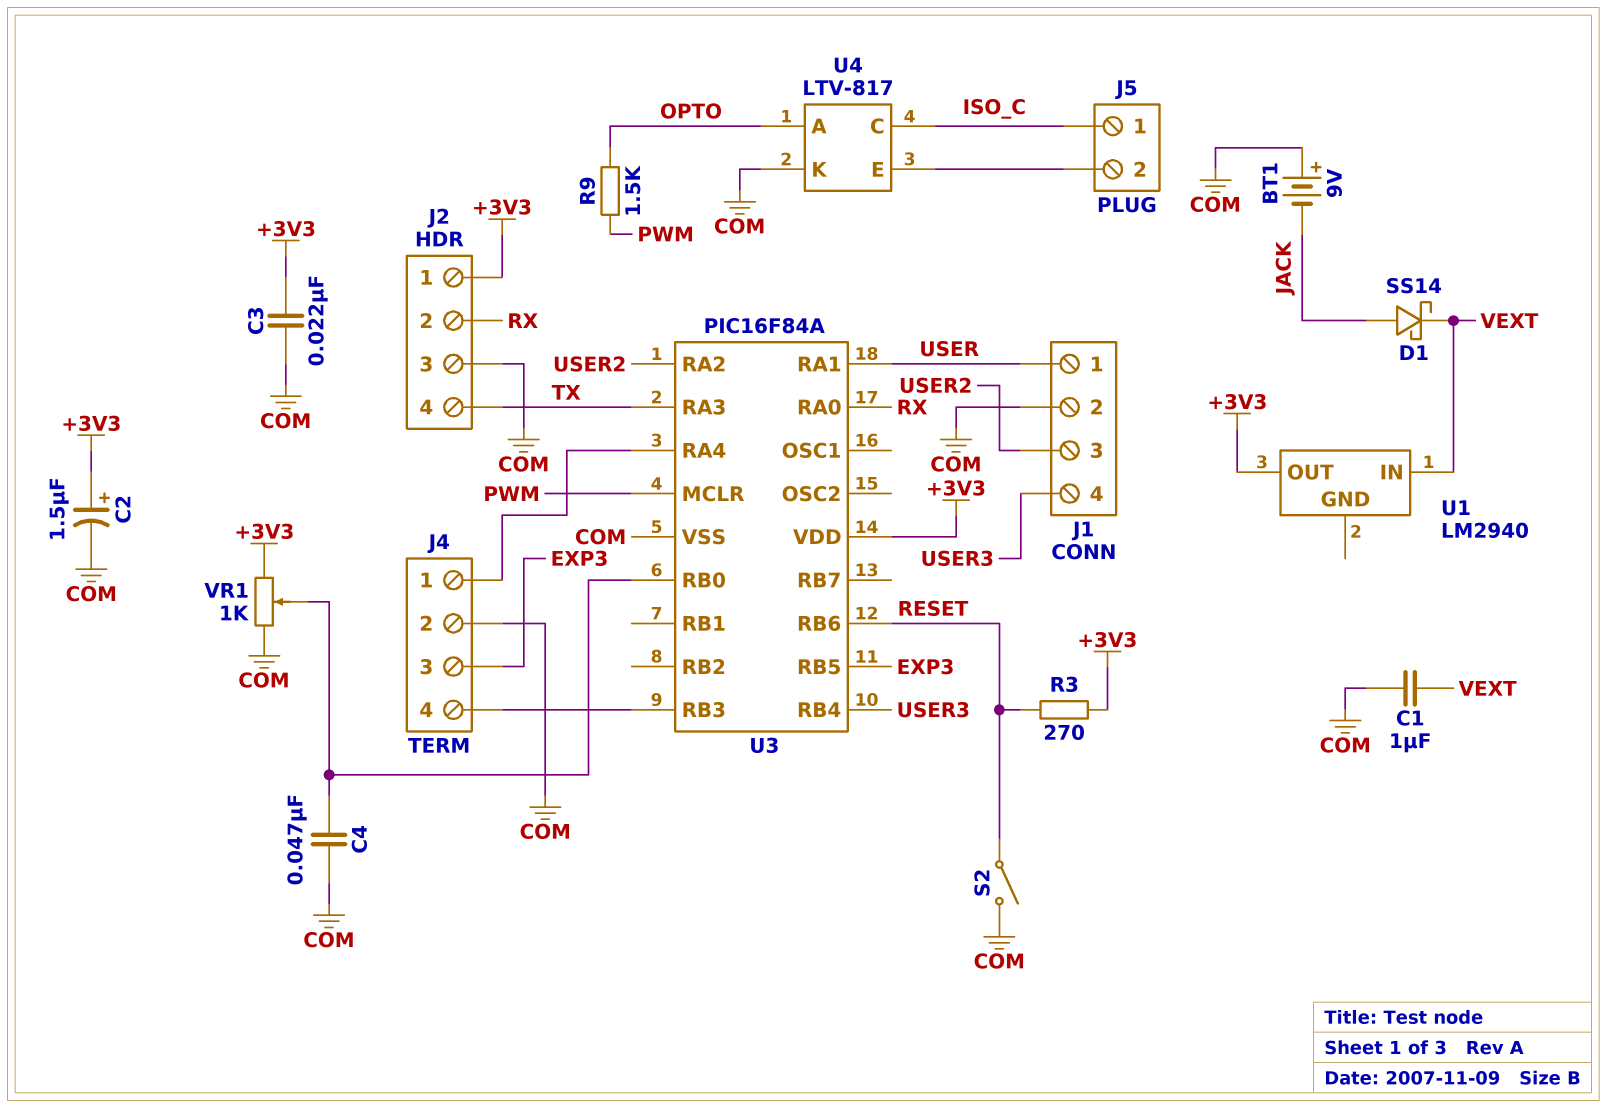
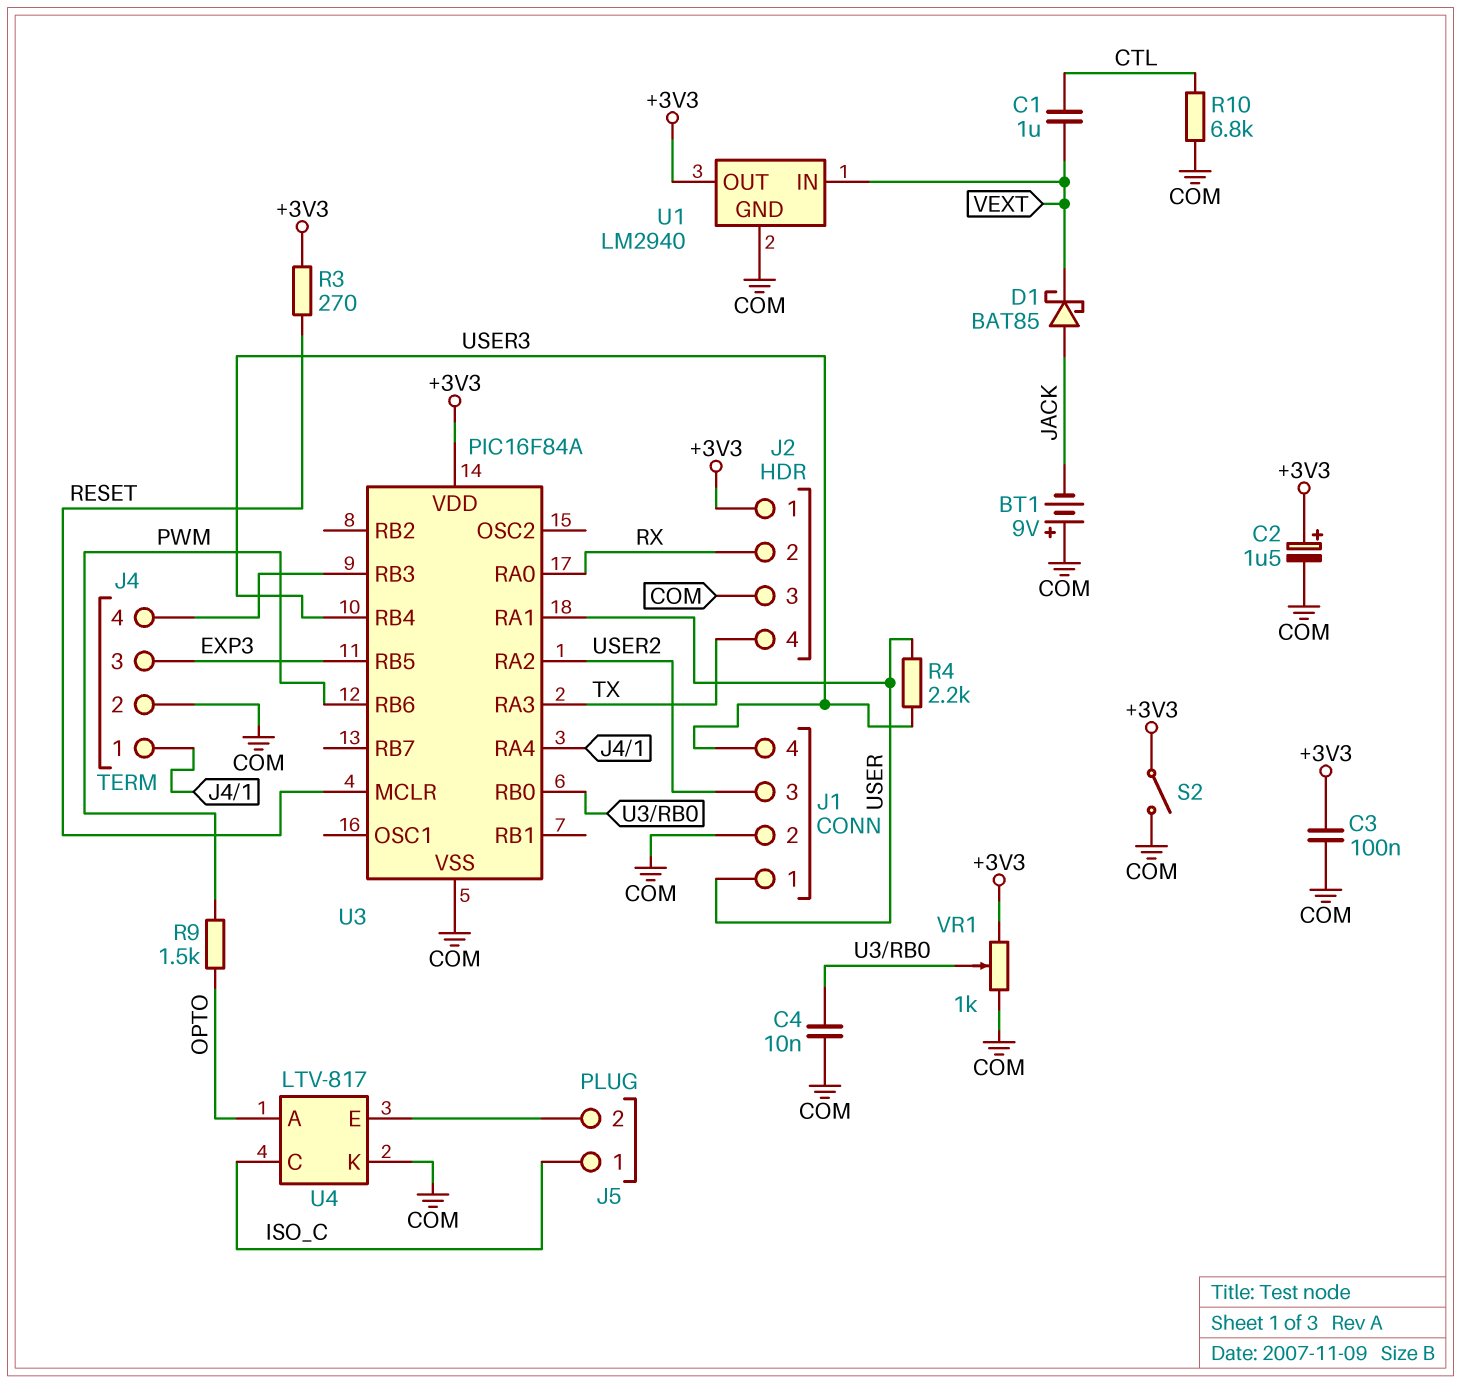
C1: 1uF (COM, VEXT) -> 1uF (CTL, VEXT)
C3: 22nF (+3V3, COM) -> 100nF (+3V3, COM)
C4: 47nF (COM, U3/RB0) -> 10nF (COM, U3/RB0)
D1: schottky SS14 (A JACK, K VEXT) -> schottky BAT85 (A JACK, K VEXT)
R4: none -> 2.2k (USER, USER3)
R10: none -> 6.8k (COM, CTL)
S2: switch (COM, RESET) -> switch (+3V3, COM)
U1 pin GND: none -> COM
U3 pin MCLR: PWM -> RESET
U3 pin RB6: RESET -> PWM

